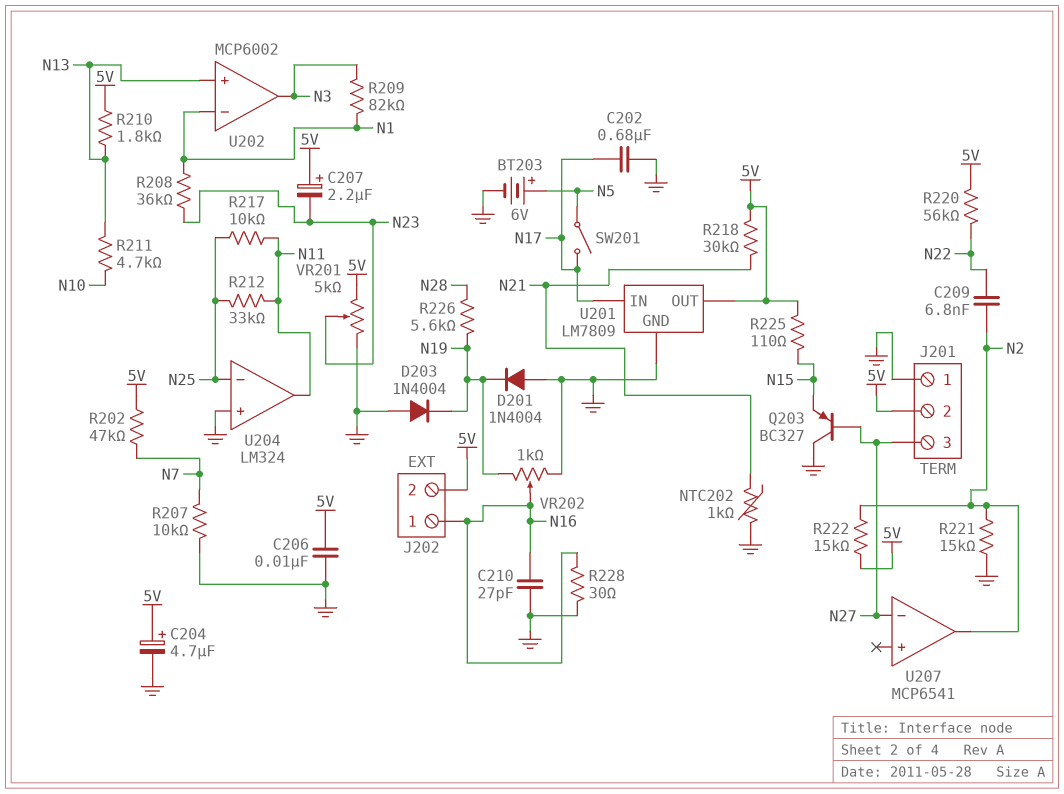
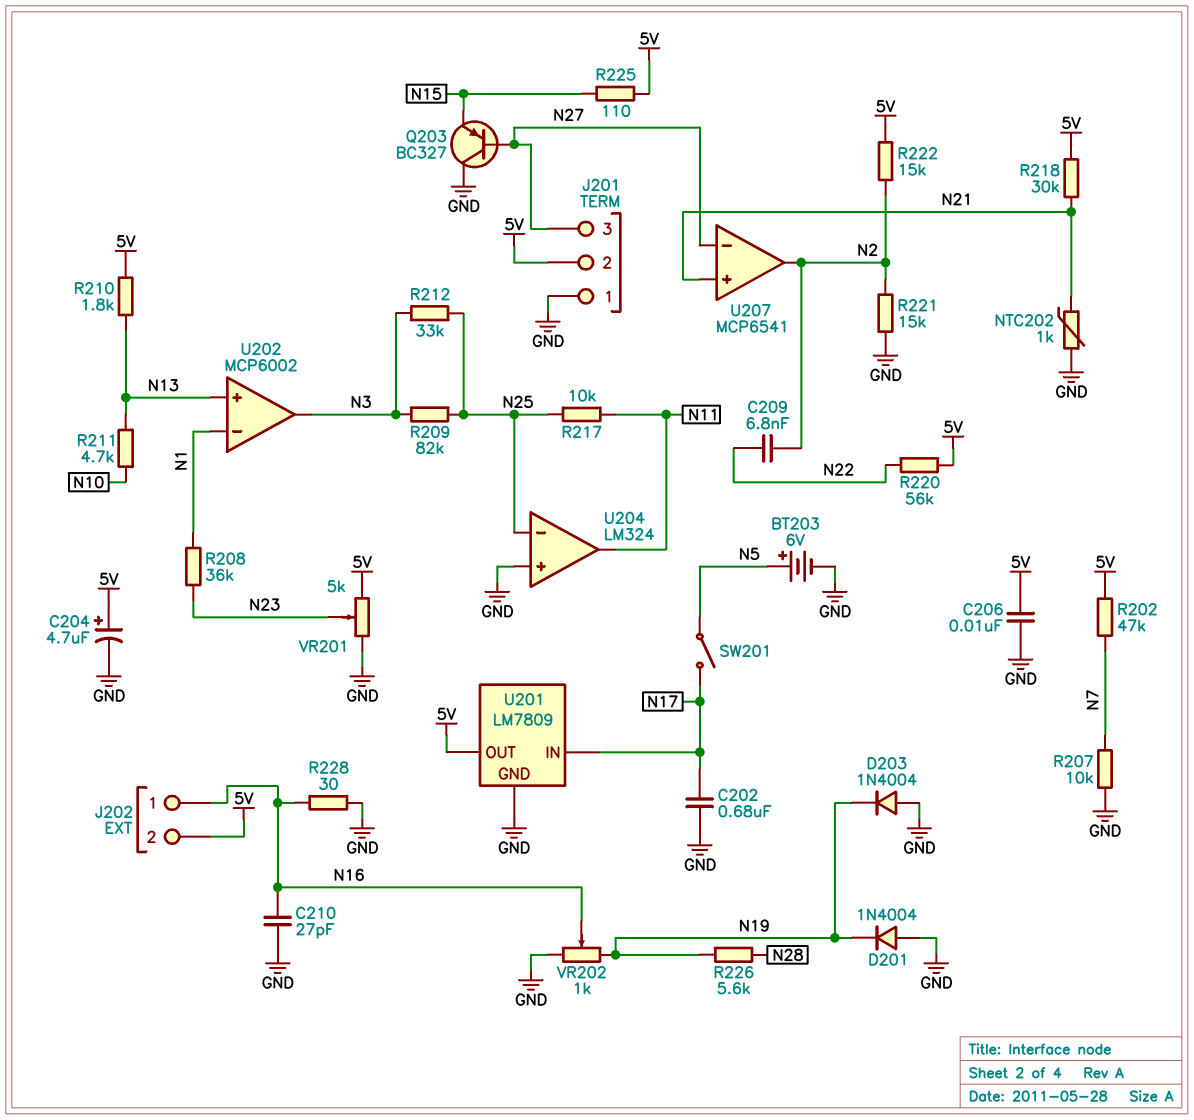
C207: 2.2uF (plus 5V, minus N23) -> none
R209: 82k (N1, N3) -> 82k (N3, N25)
R212: 33k (N11, N25) -> 33k (N3, N25)
U207 pin in+: none -> N21

